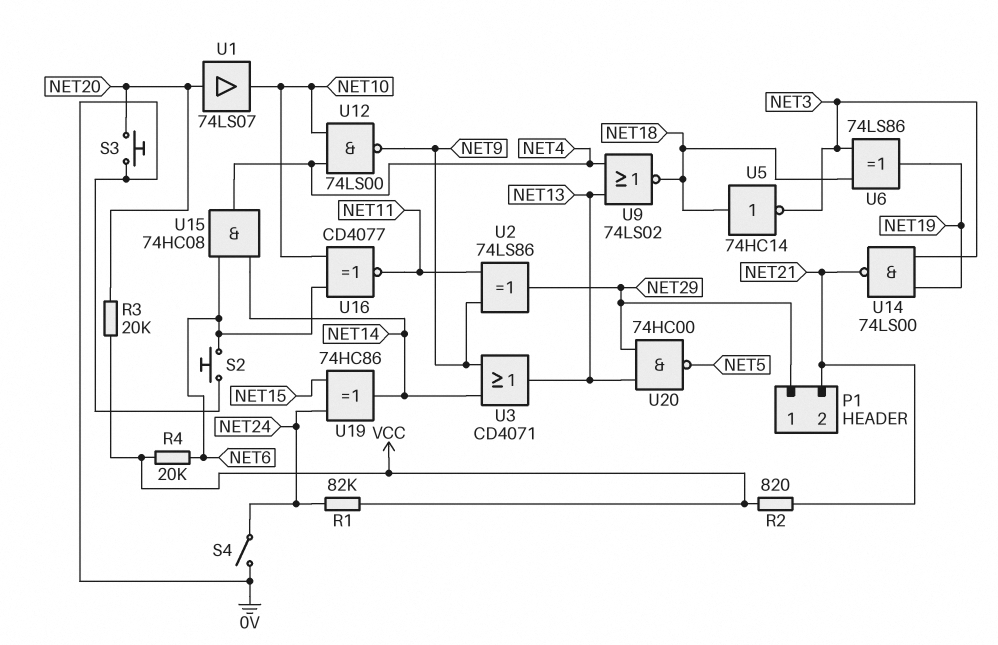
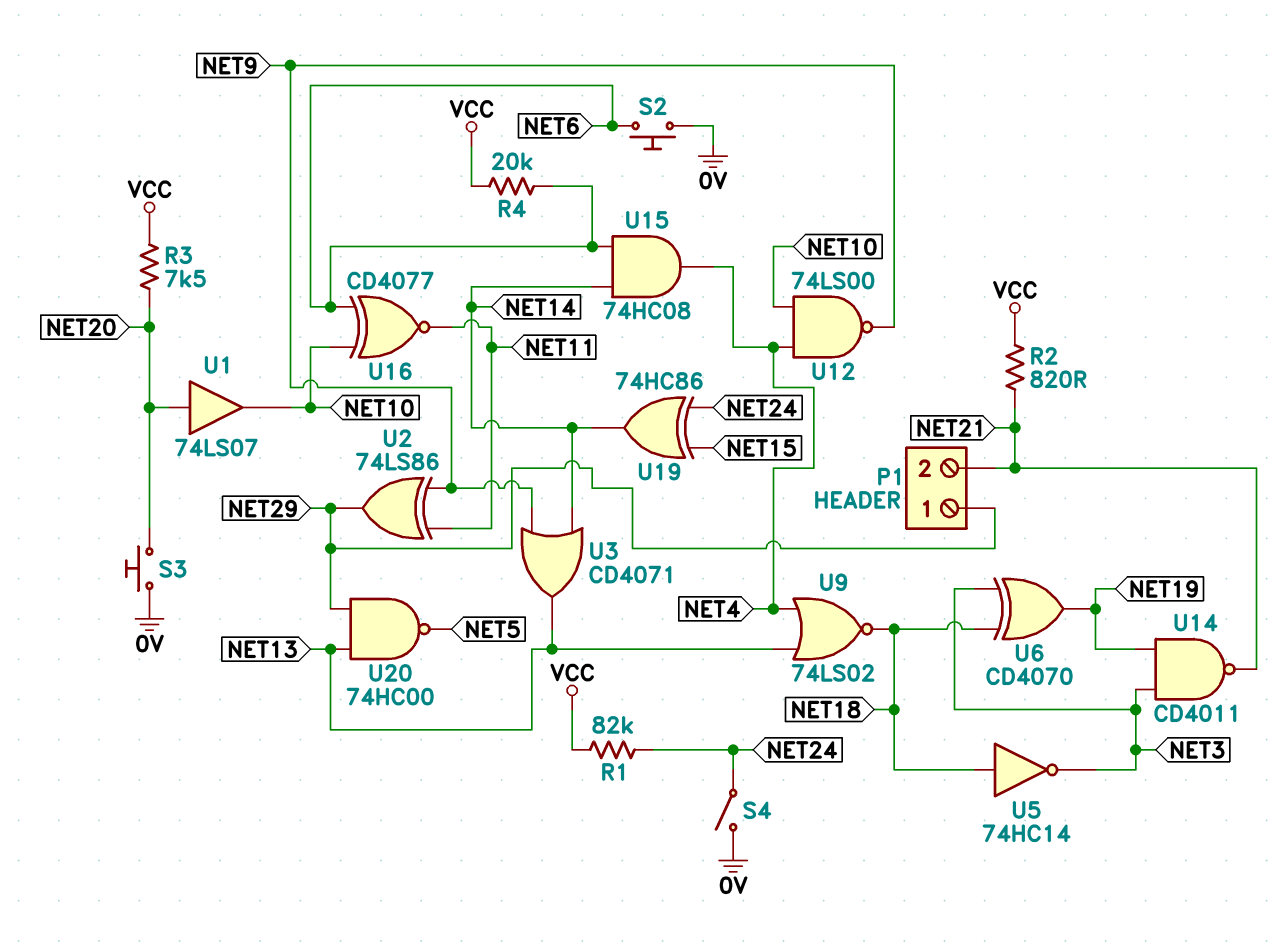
R3: 20k (NET20, VCC) -> 7.5k (NET20, VCC)
U6: XOR 74LS86 (in NET3, in NET18, out NET19) -> XOR CD4070 (in NET3, in NET18, out NET19)
U14: NAND 74LS00 (in NET3, in NET19, out NET21) -> NAND CD4011 (in NET3, in NET19, out NET21)

